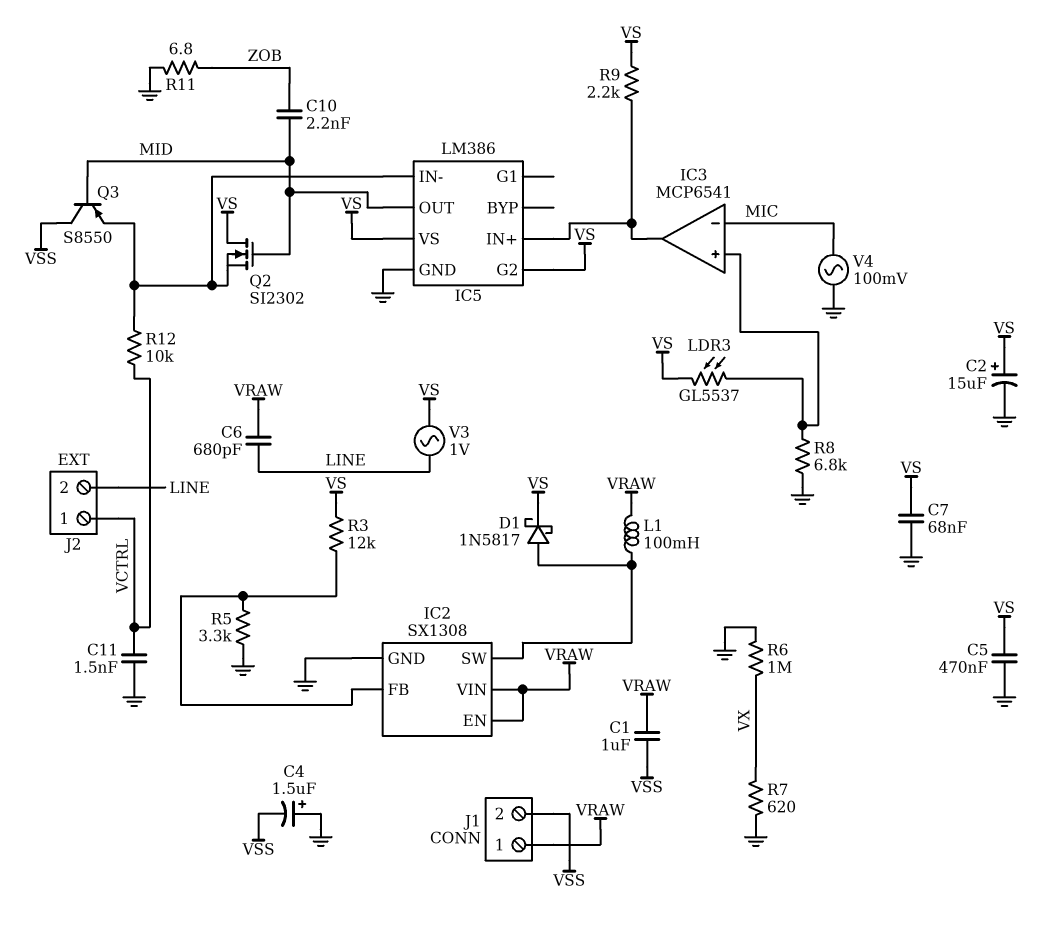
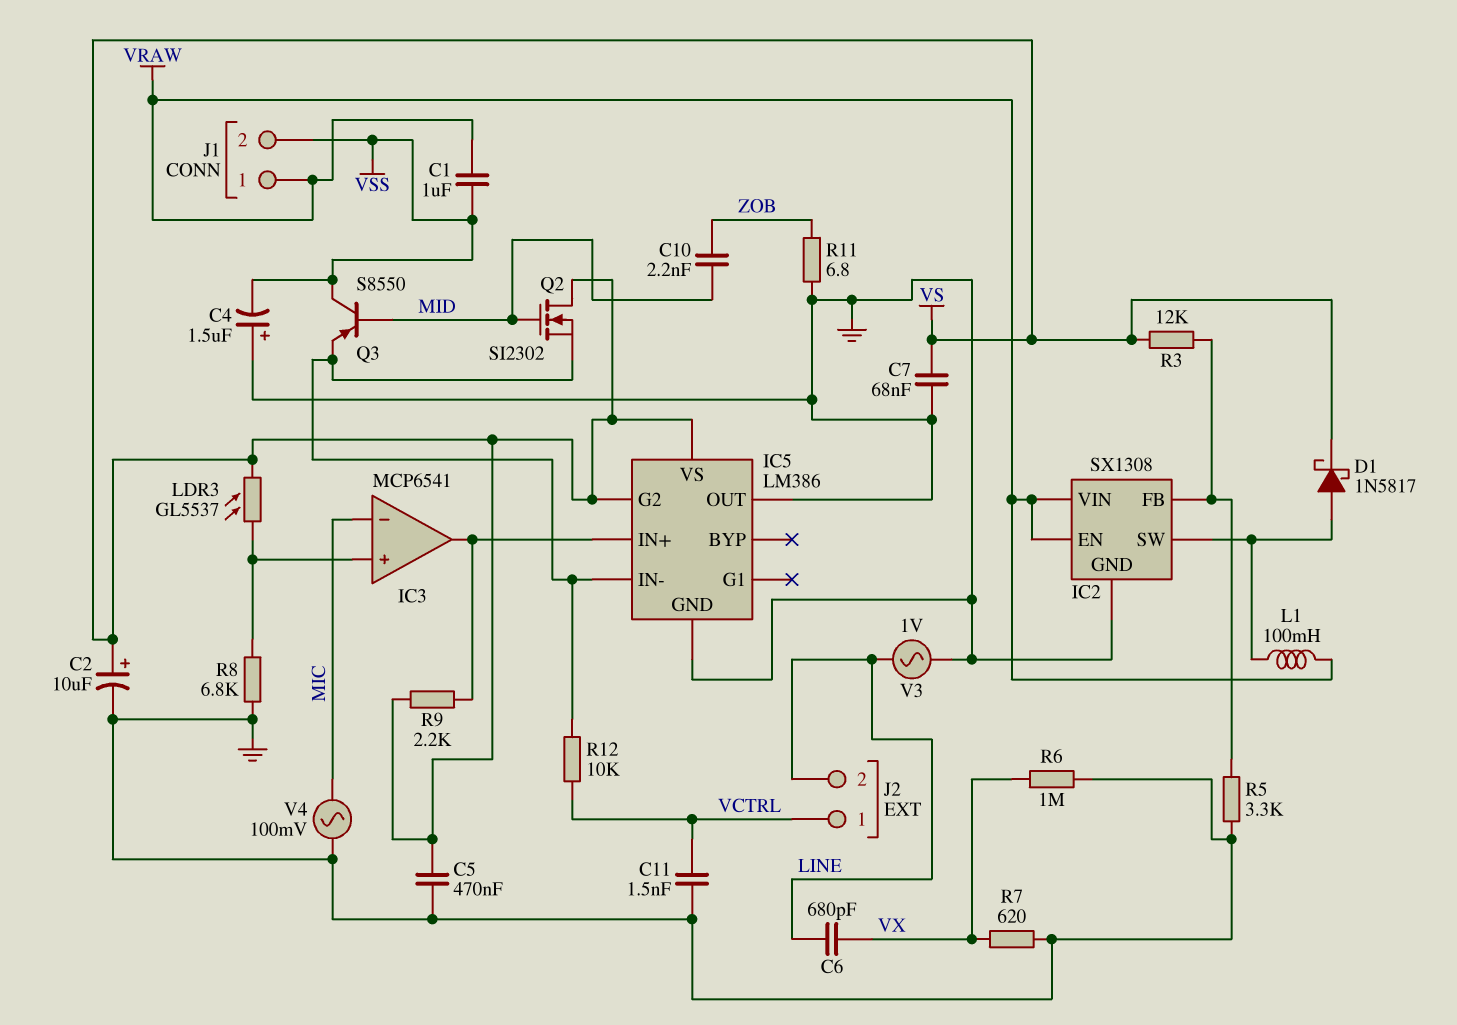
C2: 15uF (plus VS, minus GND) -> 10uF (plus VS, minus GND)
C6: 680pF (LINE, VRAW) -> 680pF (LINE, VX)
IC5 pin OUT: MID -> GND
V3: AC 1V (LINE, VS) -> AC 1V (GND, LINE)

